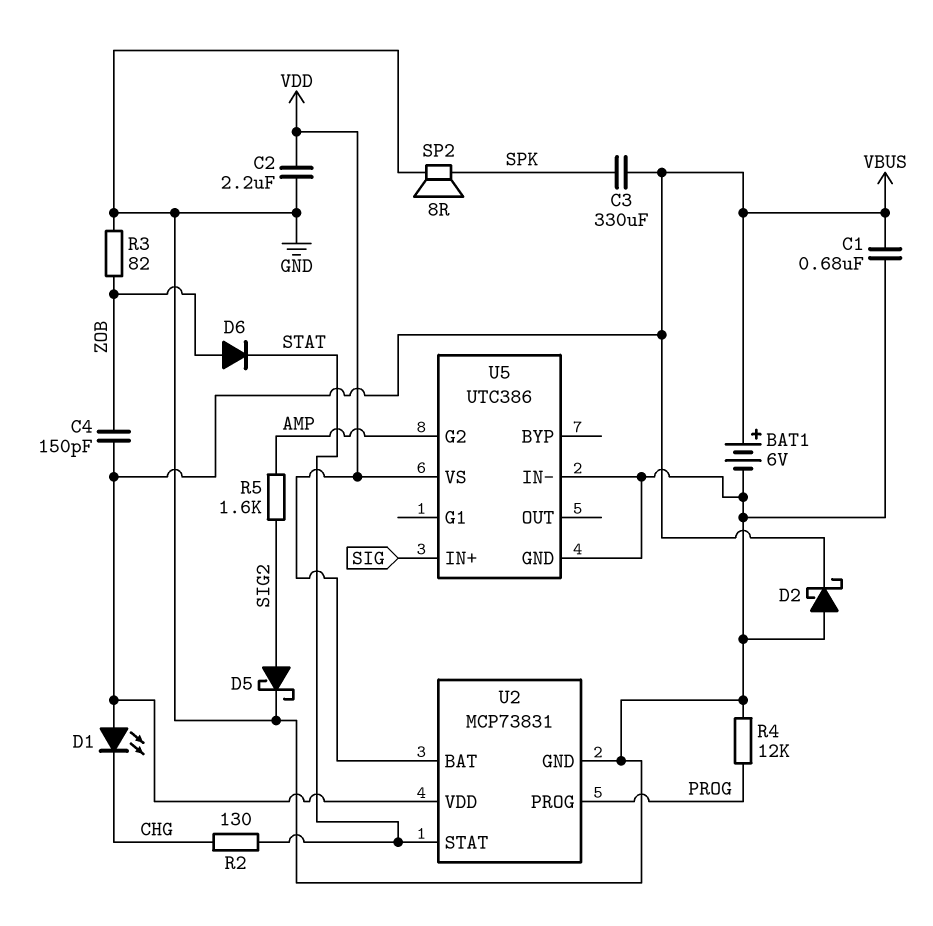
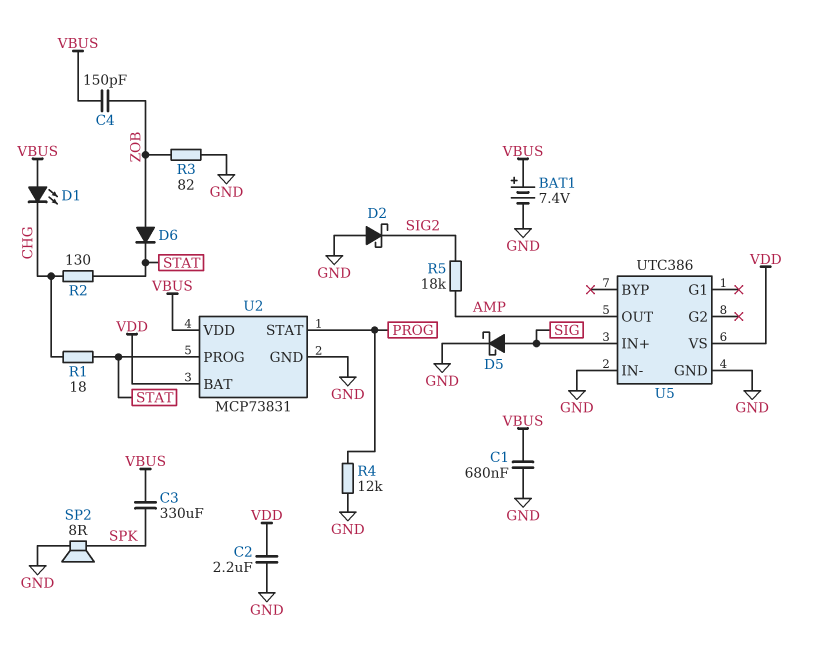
BAT1: 6V (plus VBUS, minus GND) -> 7.4V (plus VBUS, minus GND)
D2: schottky (A GND, K VBUS) -> schottky (A GND, K SIG2)
D5: schottky (A SIG2, K GND) -> schottky (A SIG, K GND)
R1: none -> 18 (CHG, STAT)
R5: 1.6k (AMP, SIG2) -> 18k (AMP, SIG2)
U2 pin PROG: PROG -> STAT
U2 pin STAT: STAT -> PROG
U5 pin G2: AMP -> none
U5 pin OUT: none -> AMP

